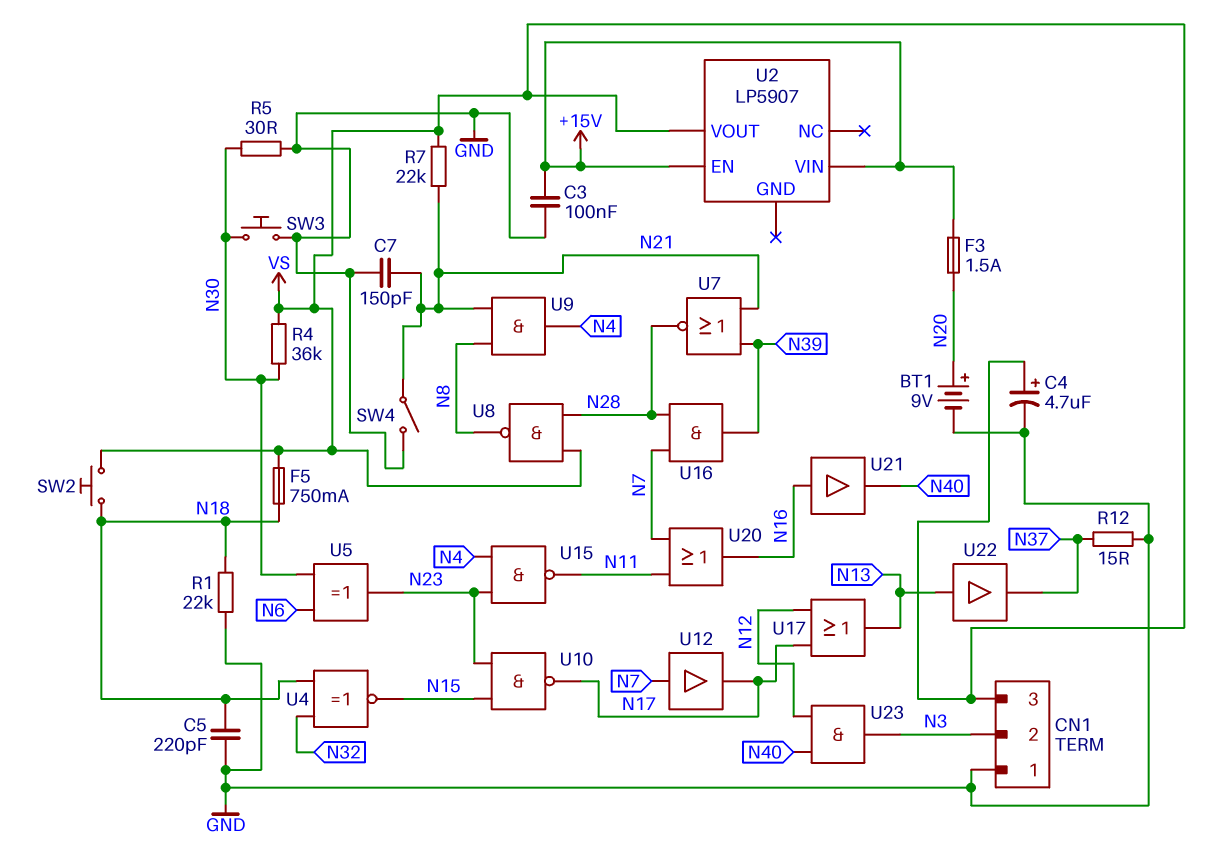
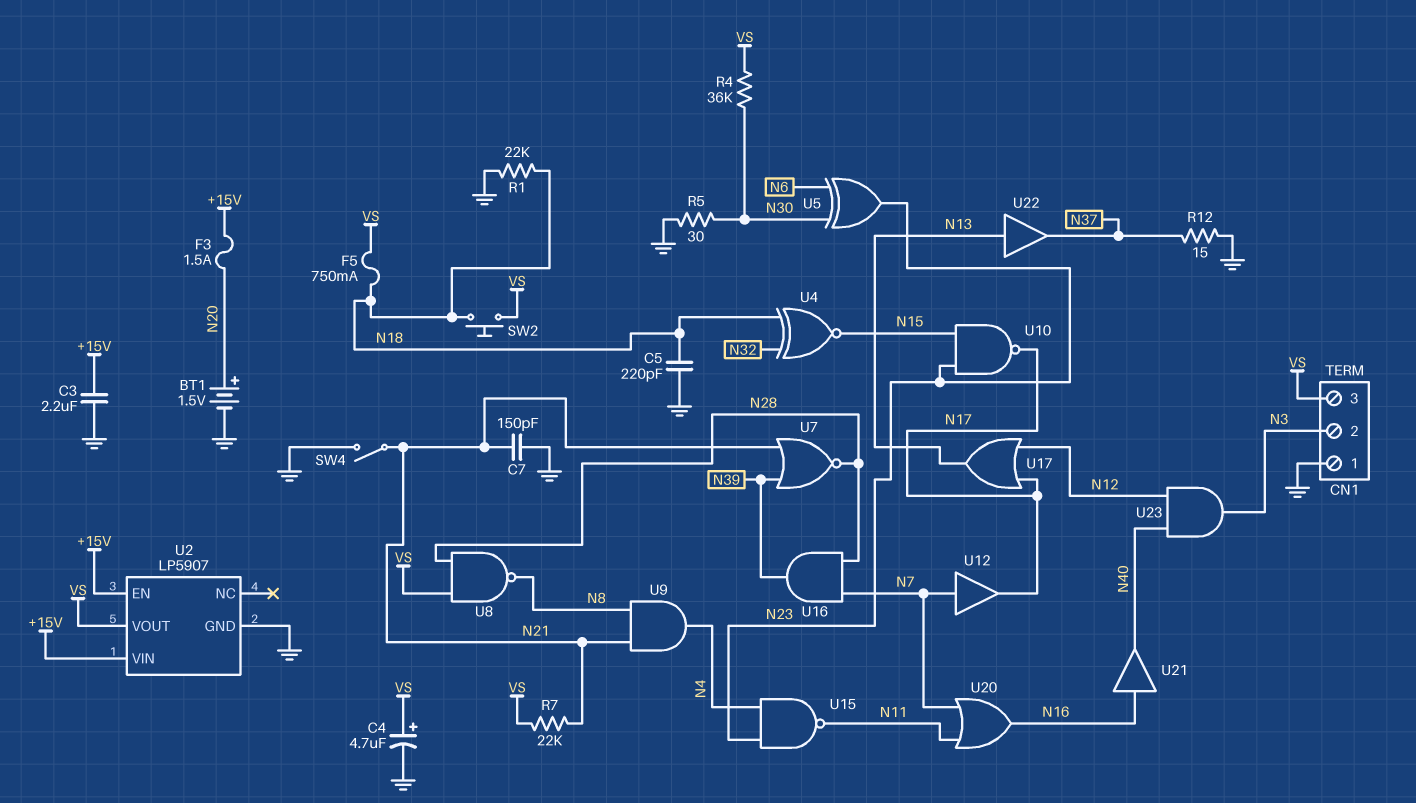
BT1: 9V (plus N20, minus GND) -> 1.5V (plus N20, minus GND)
C3: 100nF (+15V, GND) -> 2.2uF (+15V, GND)
SW3: button (GND, N30) -> none
U2 pin GND: none -> GND

